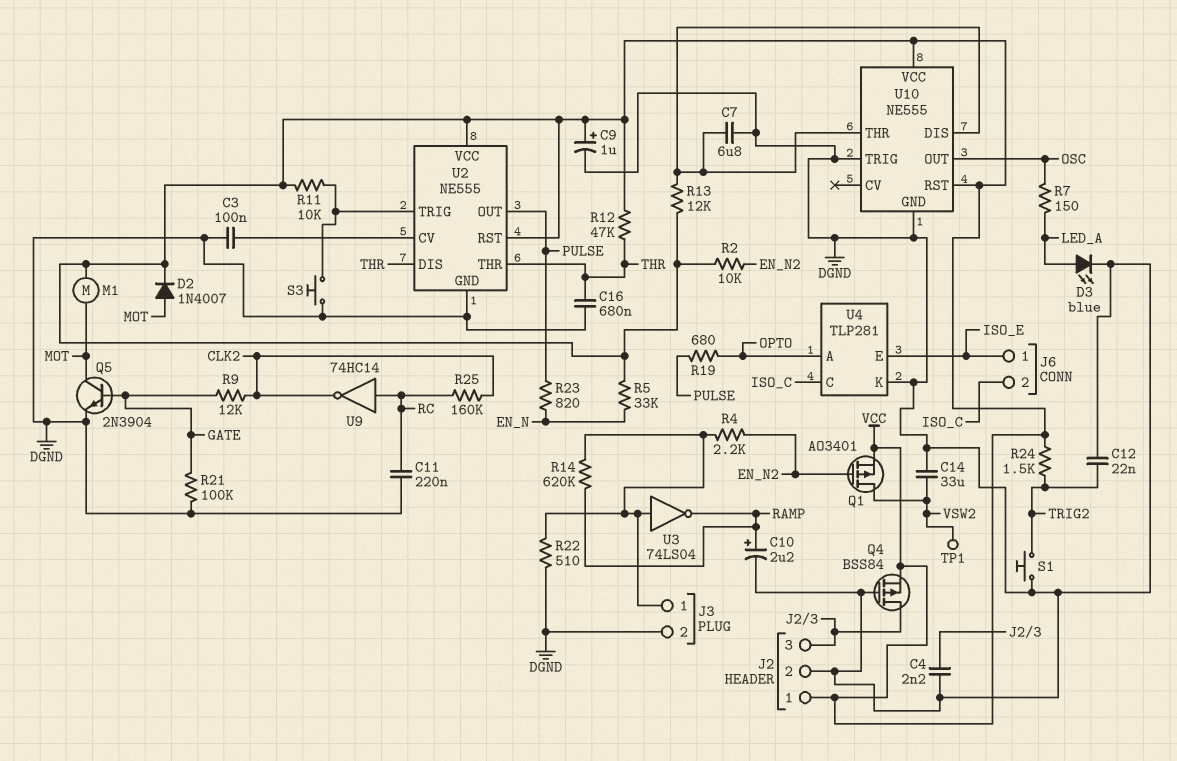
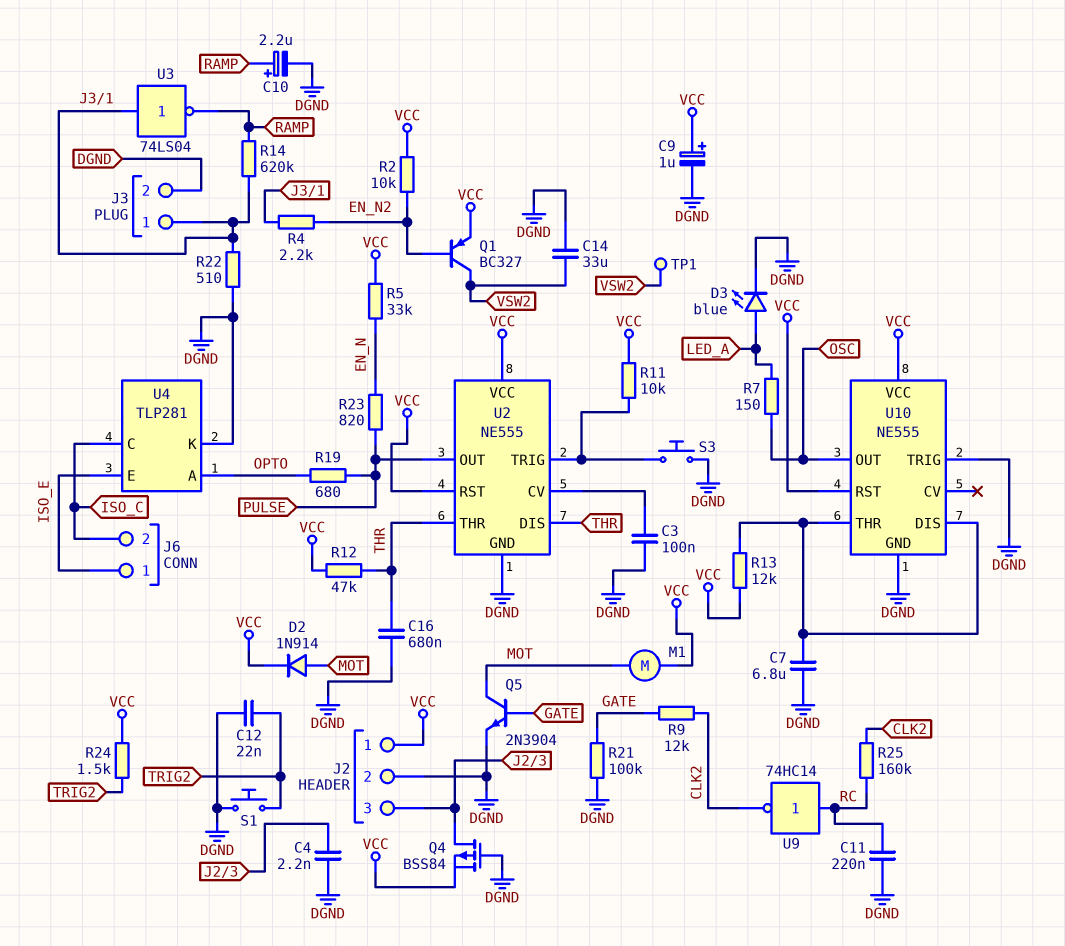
D2: diode 1N4007 (A MOT, K VCC) -> diode 1N914 (A MOT, K VCC)
Q1: PMOS AO3401 (G EN_N2, D VSW2, S VCC) -> PNP BC327 (B EN_N2, C VSW2, E VCC)

